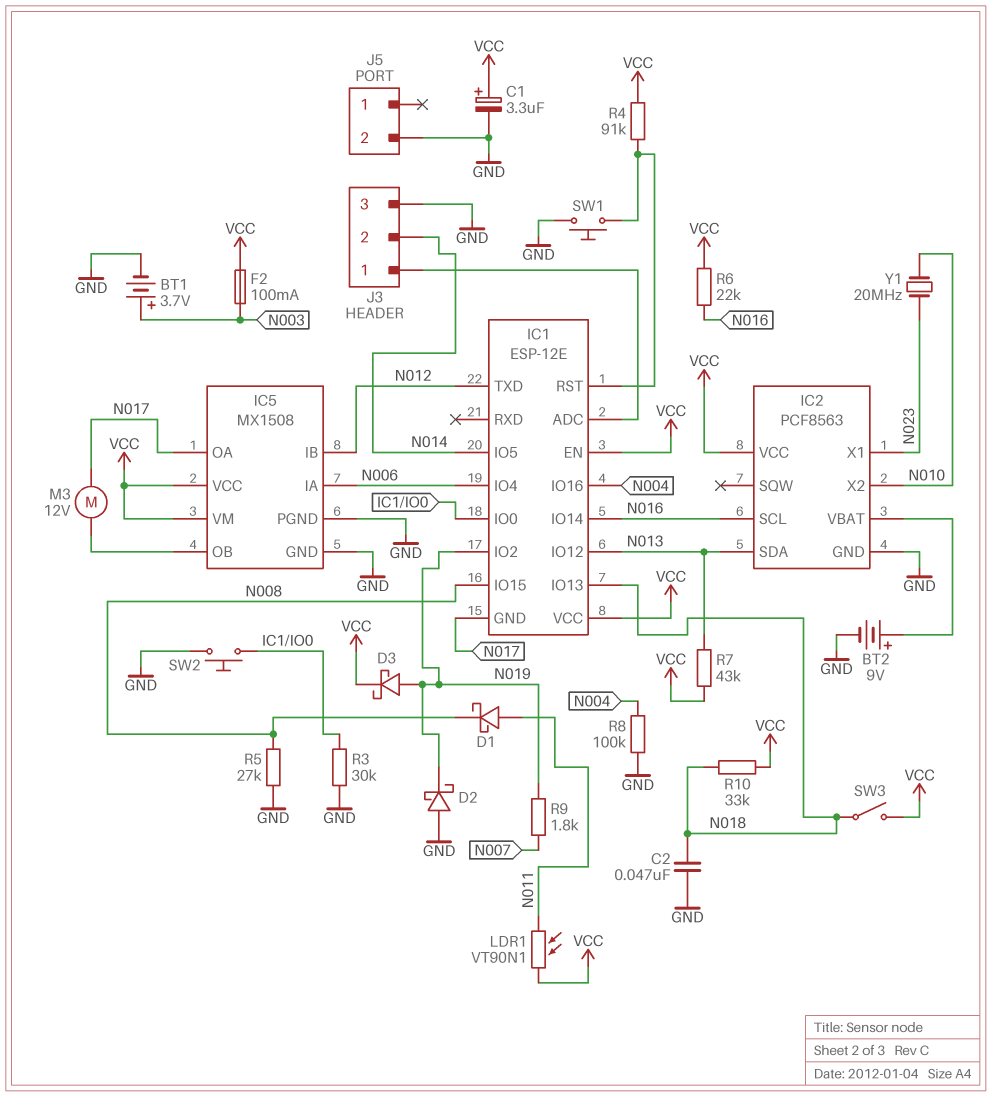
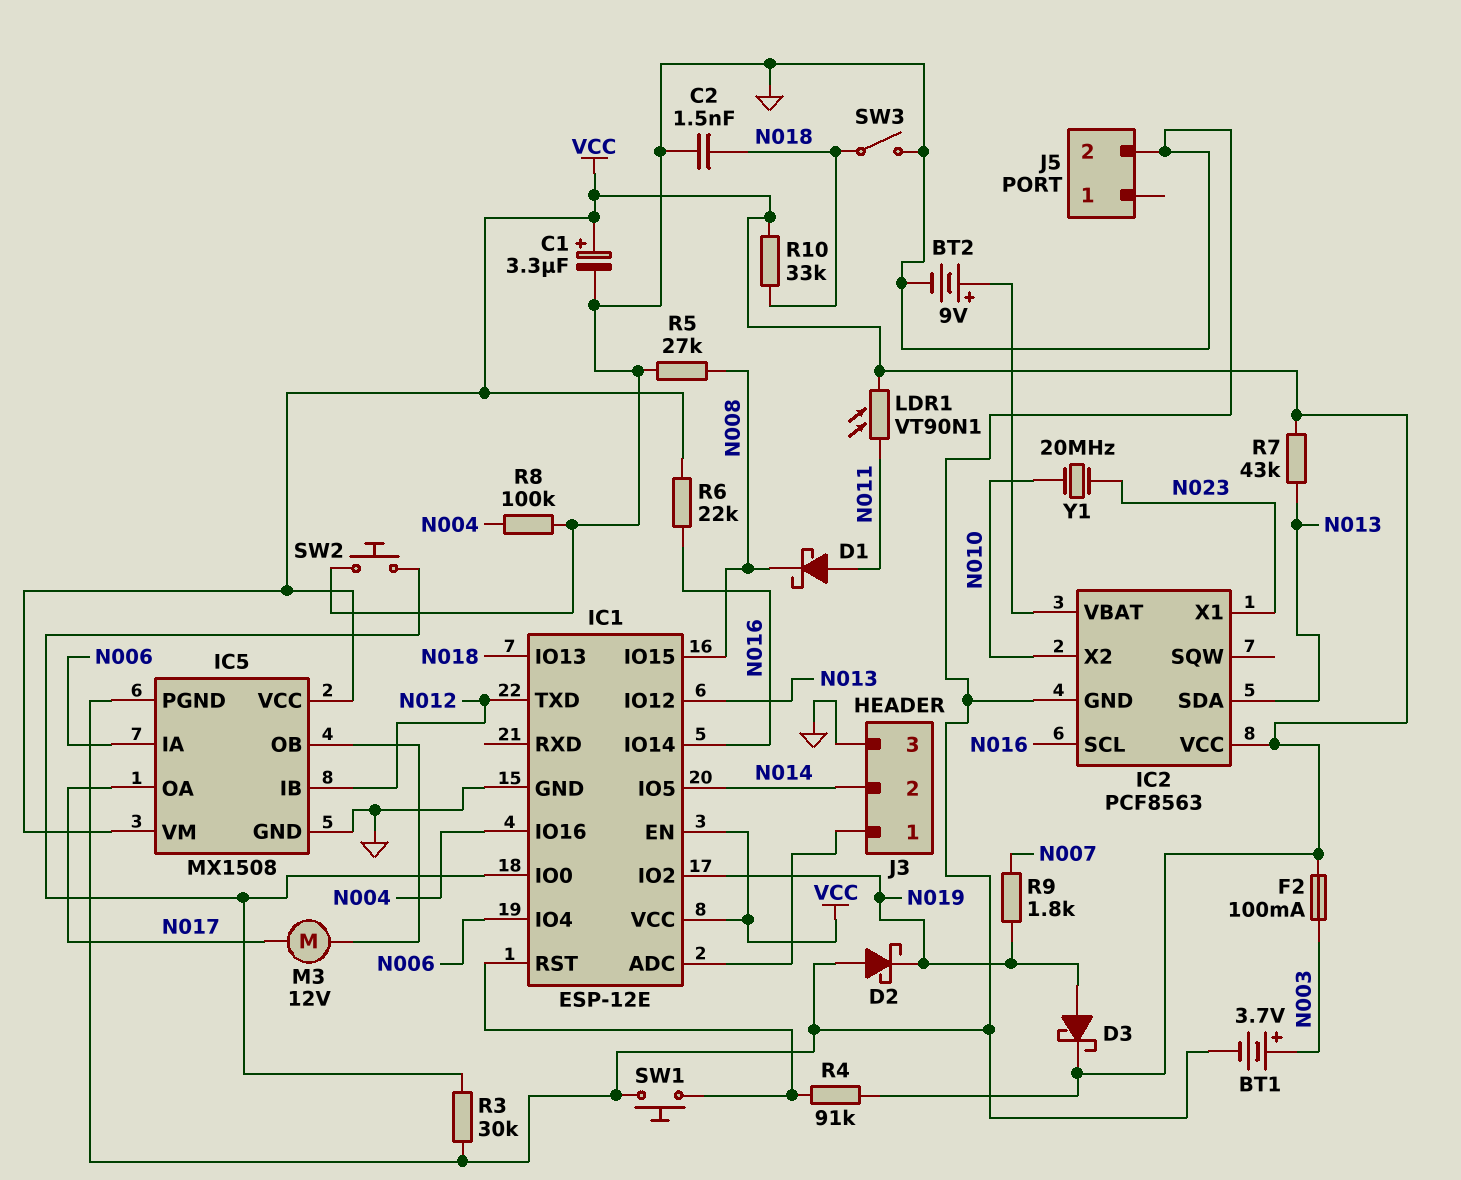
C2: 47nF (GND, N018) -> 1.5nF (GND, N018)
IC1 pin GND: N017 -> GND
SW3: switch (N018, VCC) -> switch (GND, N018)

